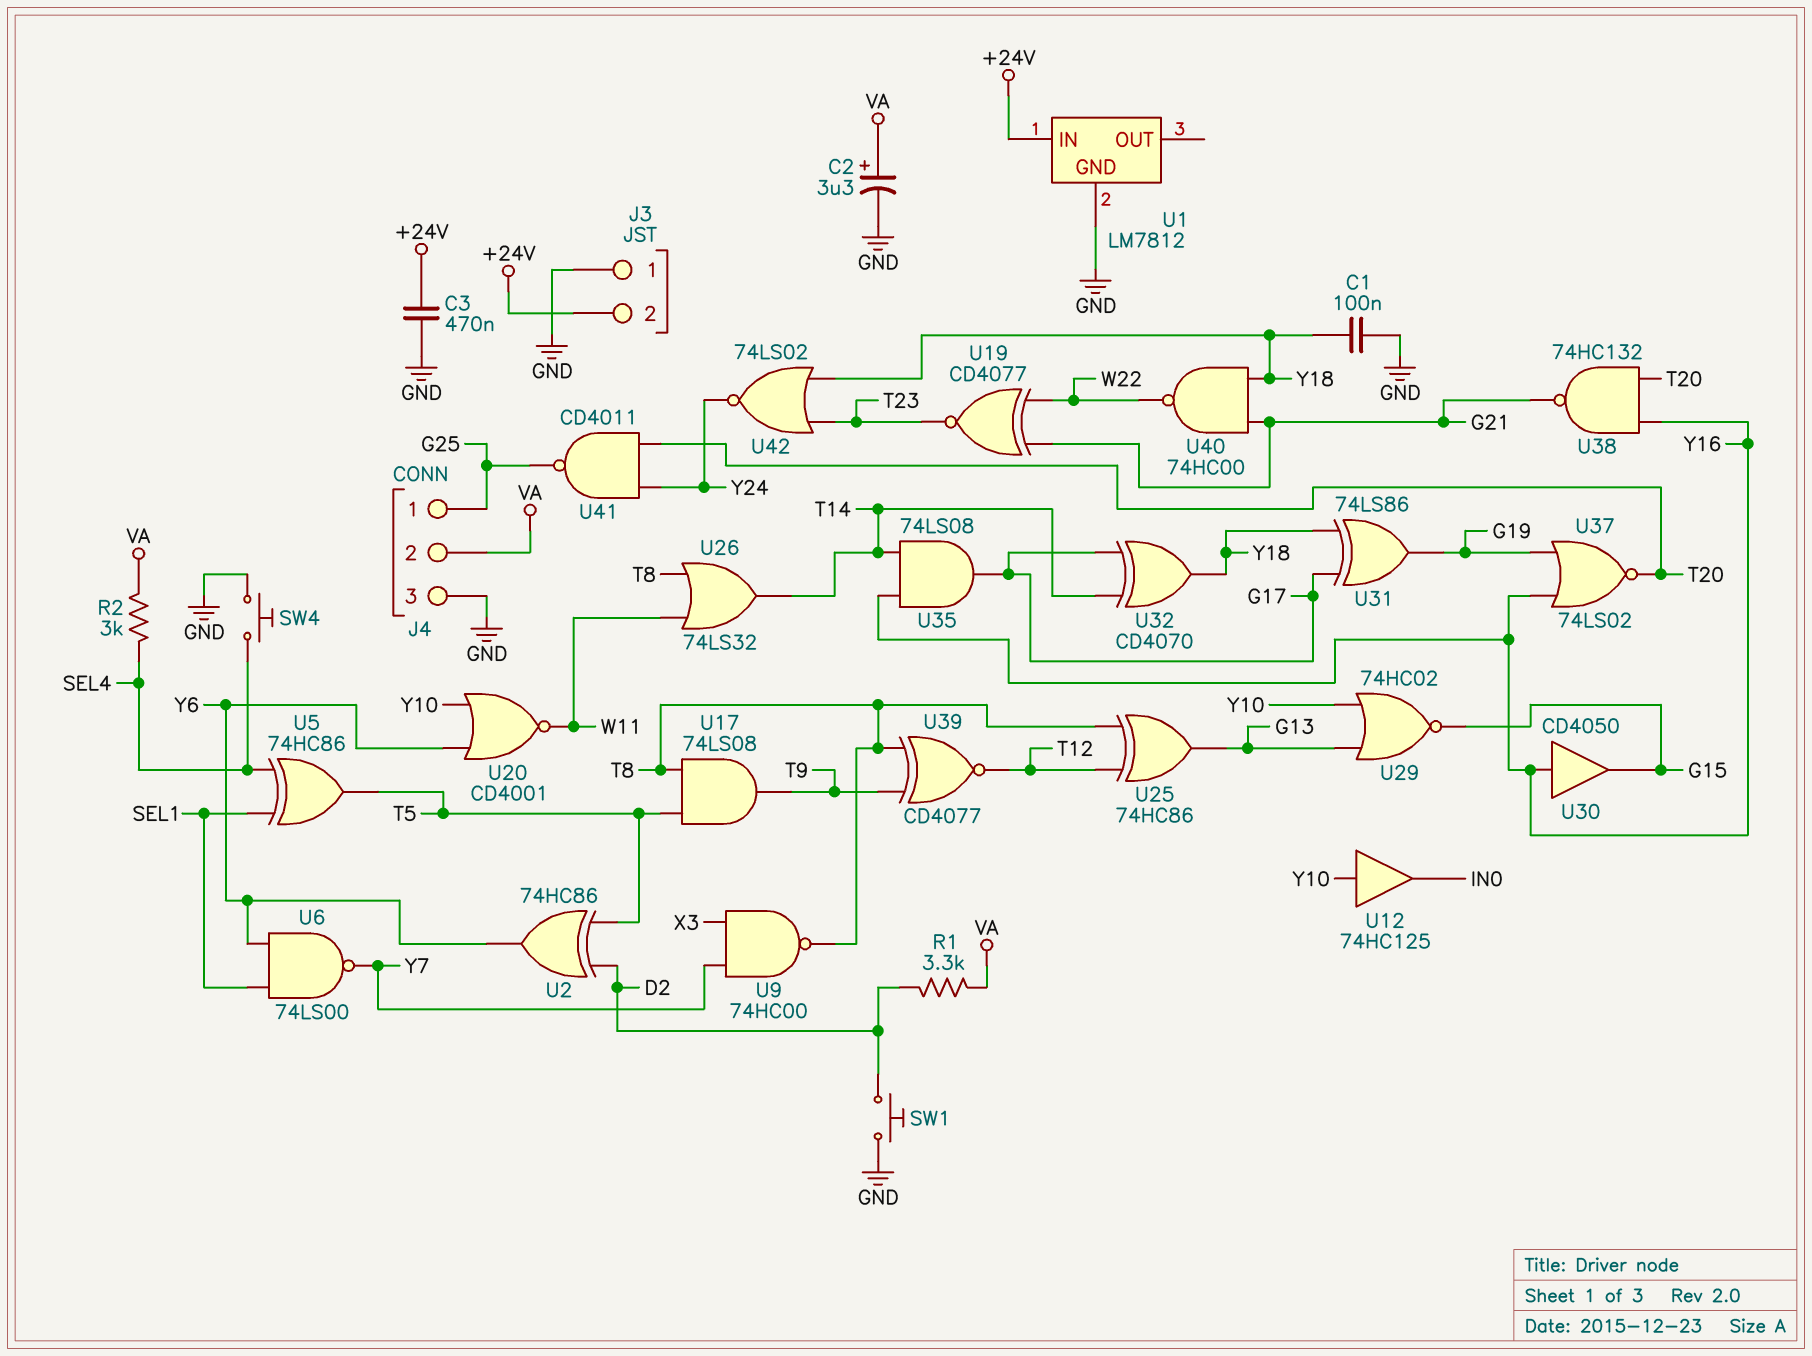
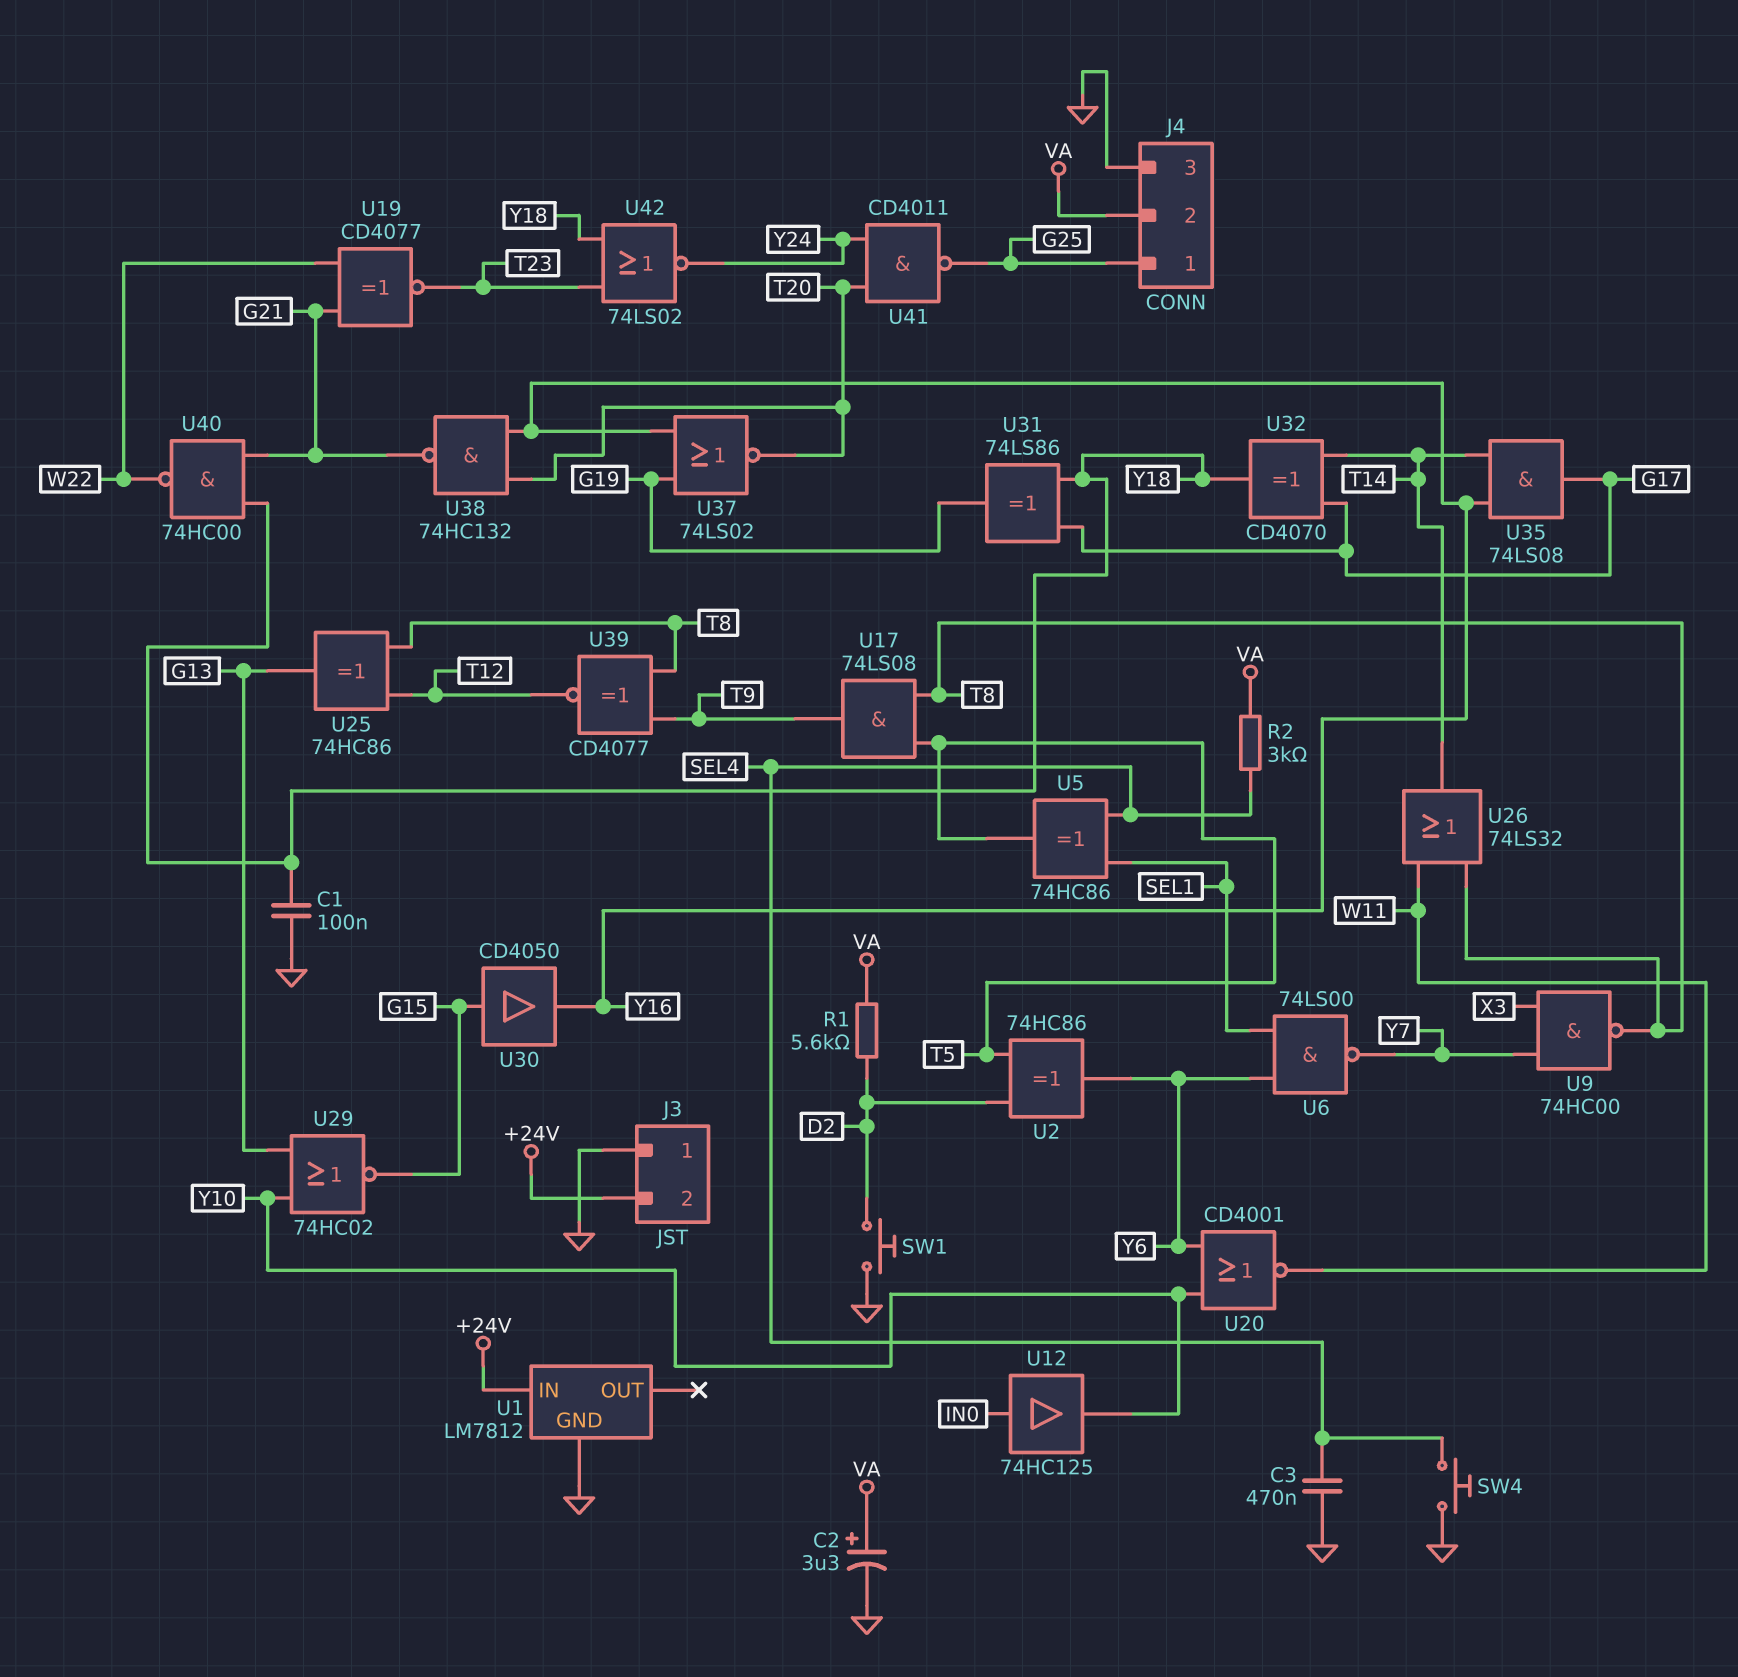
C3: 470nF (+24V, GND) -> 470nF (GND, SEL4)
R1: 3.3k (D2, VA) -> 5.6k (D2, VA)
U12: buffer 74HC125 (in Y10, out IN0) -> buffer 74HC125 (in IN0, out Y10)
U30: buffer CD4050 (in Y16, out G15) -> buffer CD4050 (in G15, out Y16)

